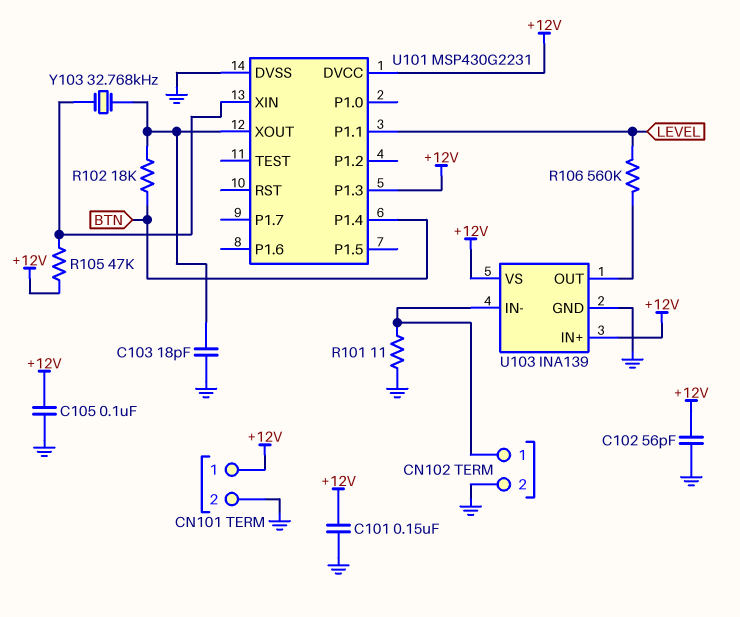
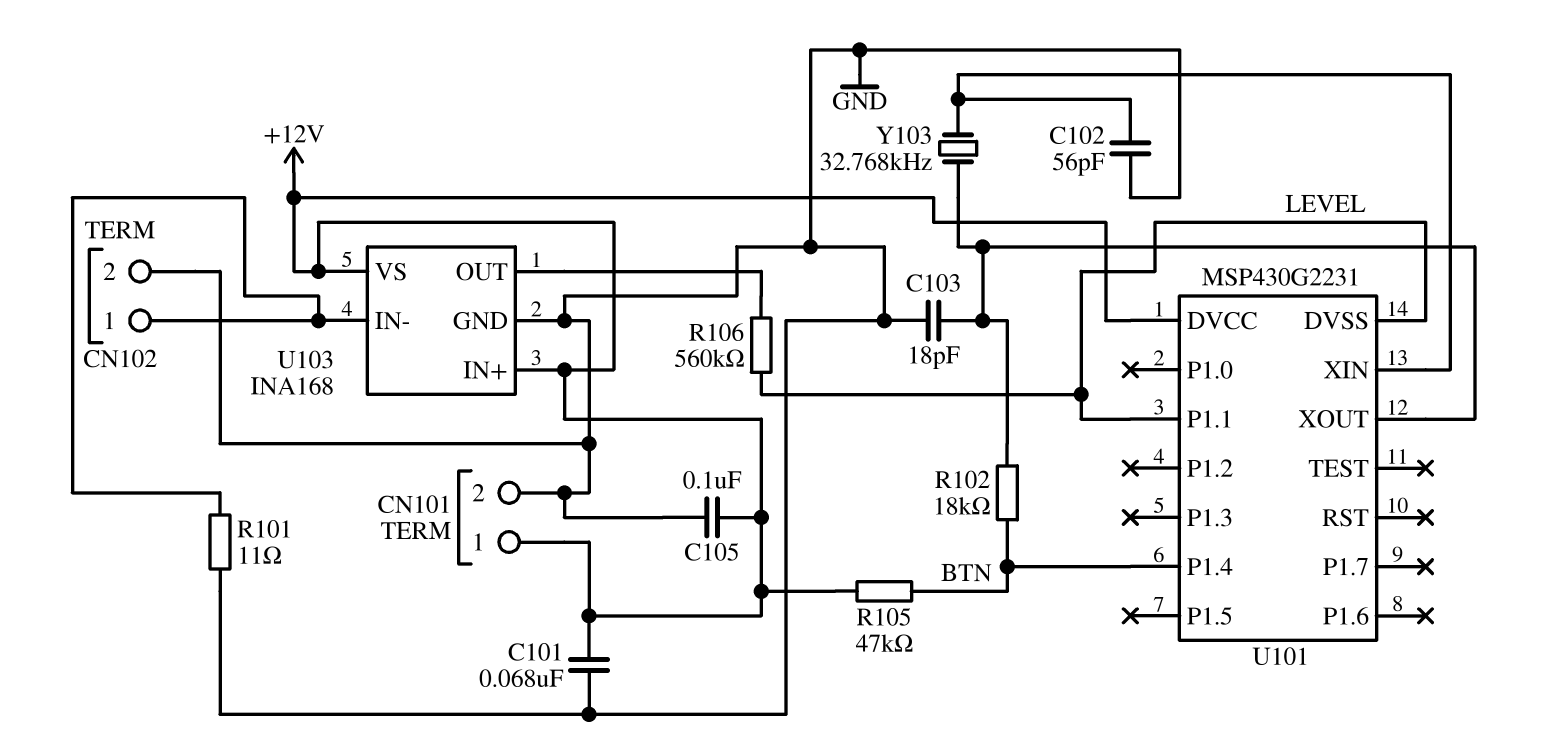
C101: 150nF (+12V, GND) -> 68nF (+12V, GND)
C102: 56pF (+12V, GND) -> 56pF (GND, U101/XIN)
R105: 47k (+12V, U101/XIN) -> 47k (+12V, BTN)
U101 pin DVSS: GND -> LEVEL
U101 pin P1.3: +12V -> none
U103: INA139 -> INA168

